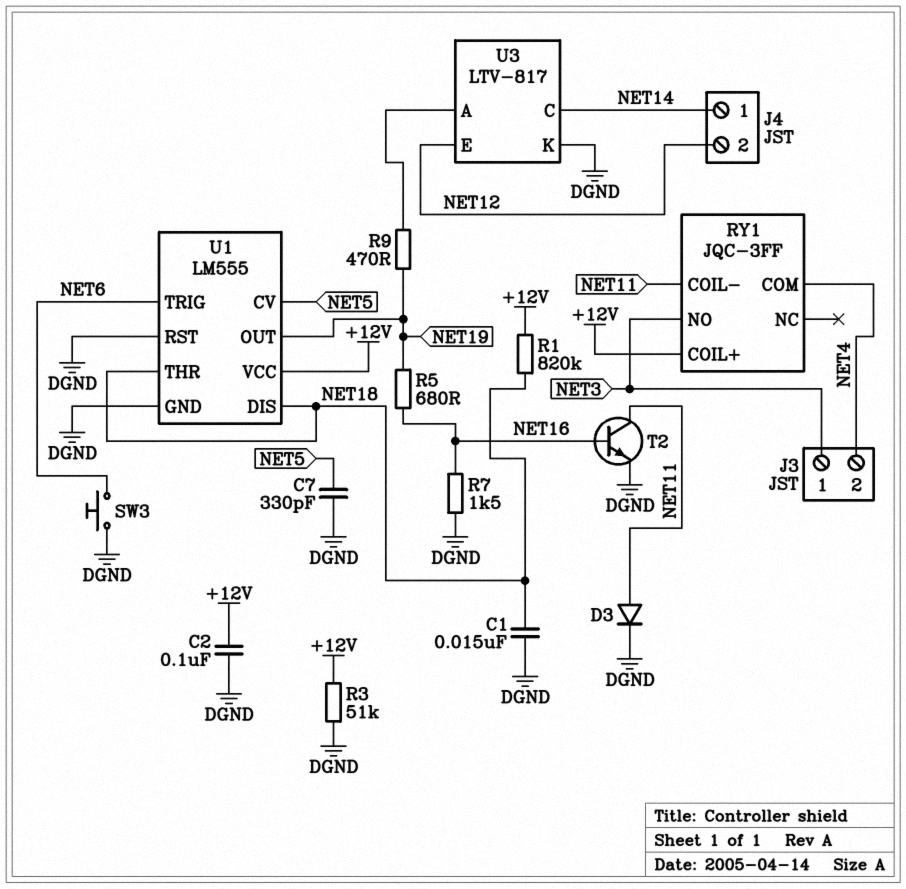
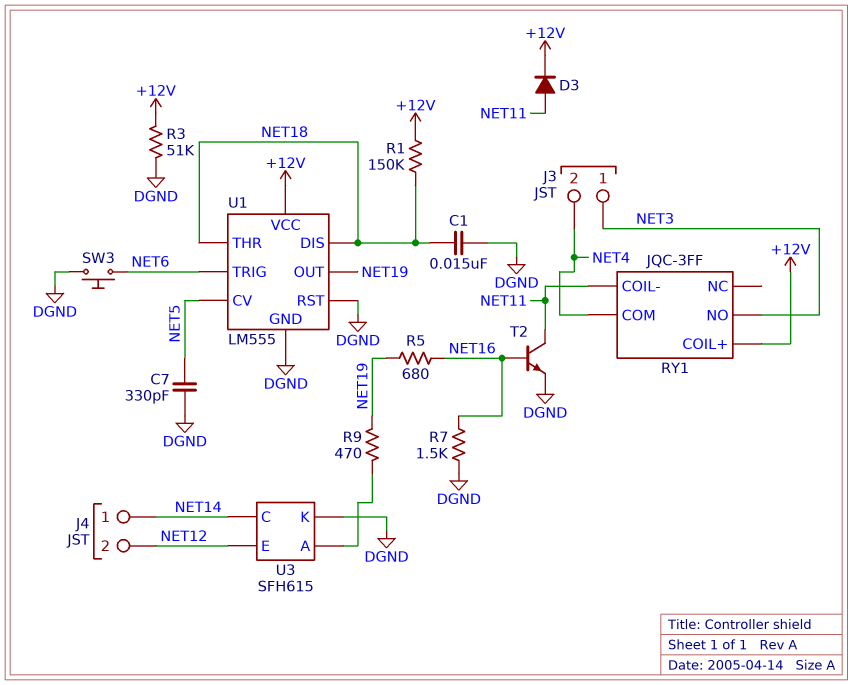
C2: 100nF (+12V, DGND) -> none
D3: diode (A NET11, K DGND) -> diode (A NET11, K +12V)
R1: 820k (+12V, NET18) -> 150k (+12V, NET18)
U3: LTV-817 -> SFH615

